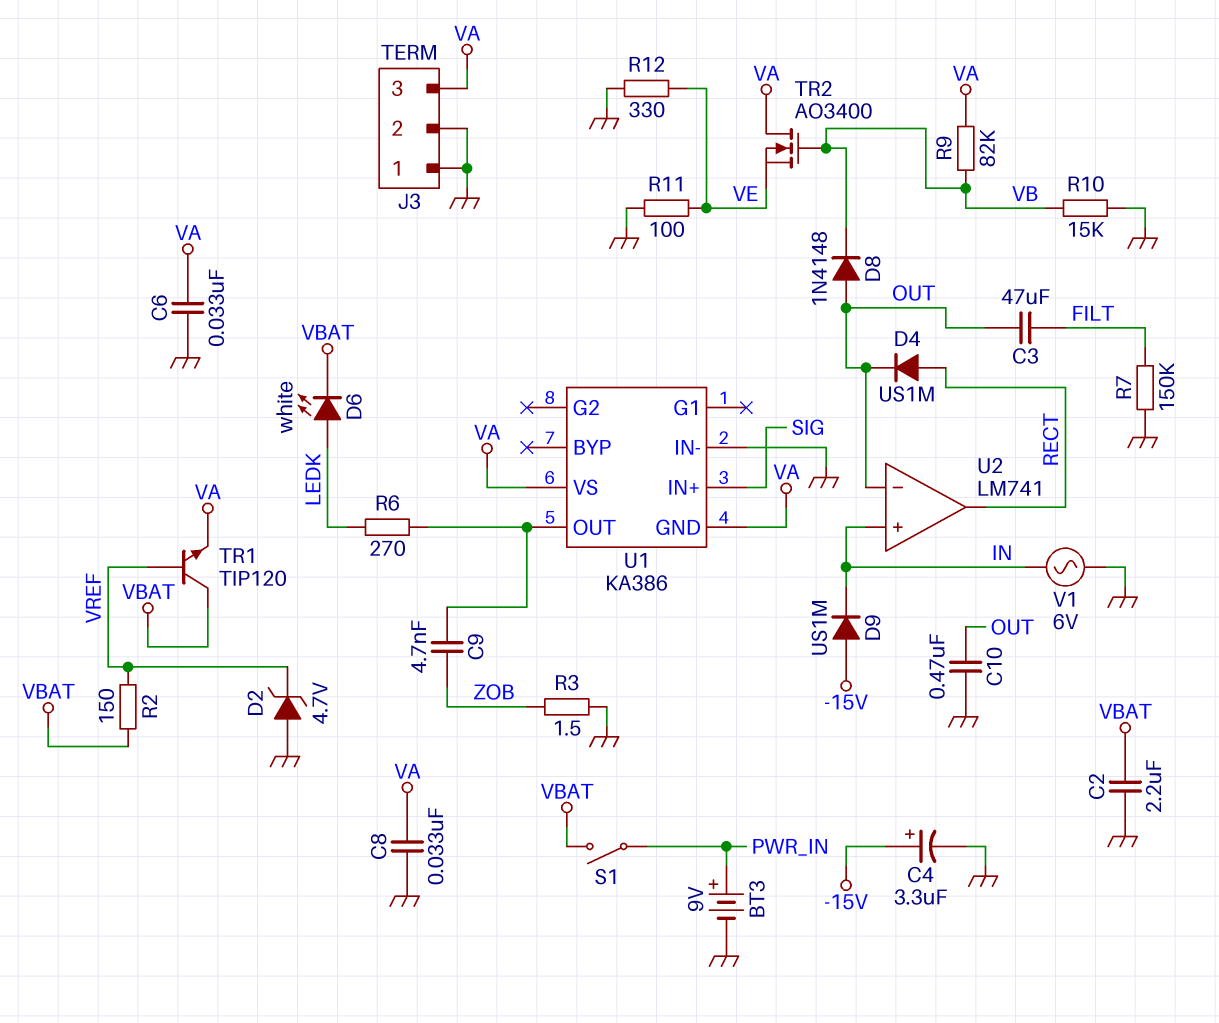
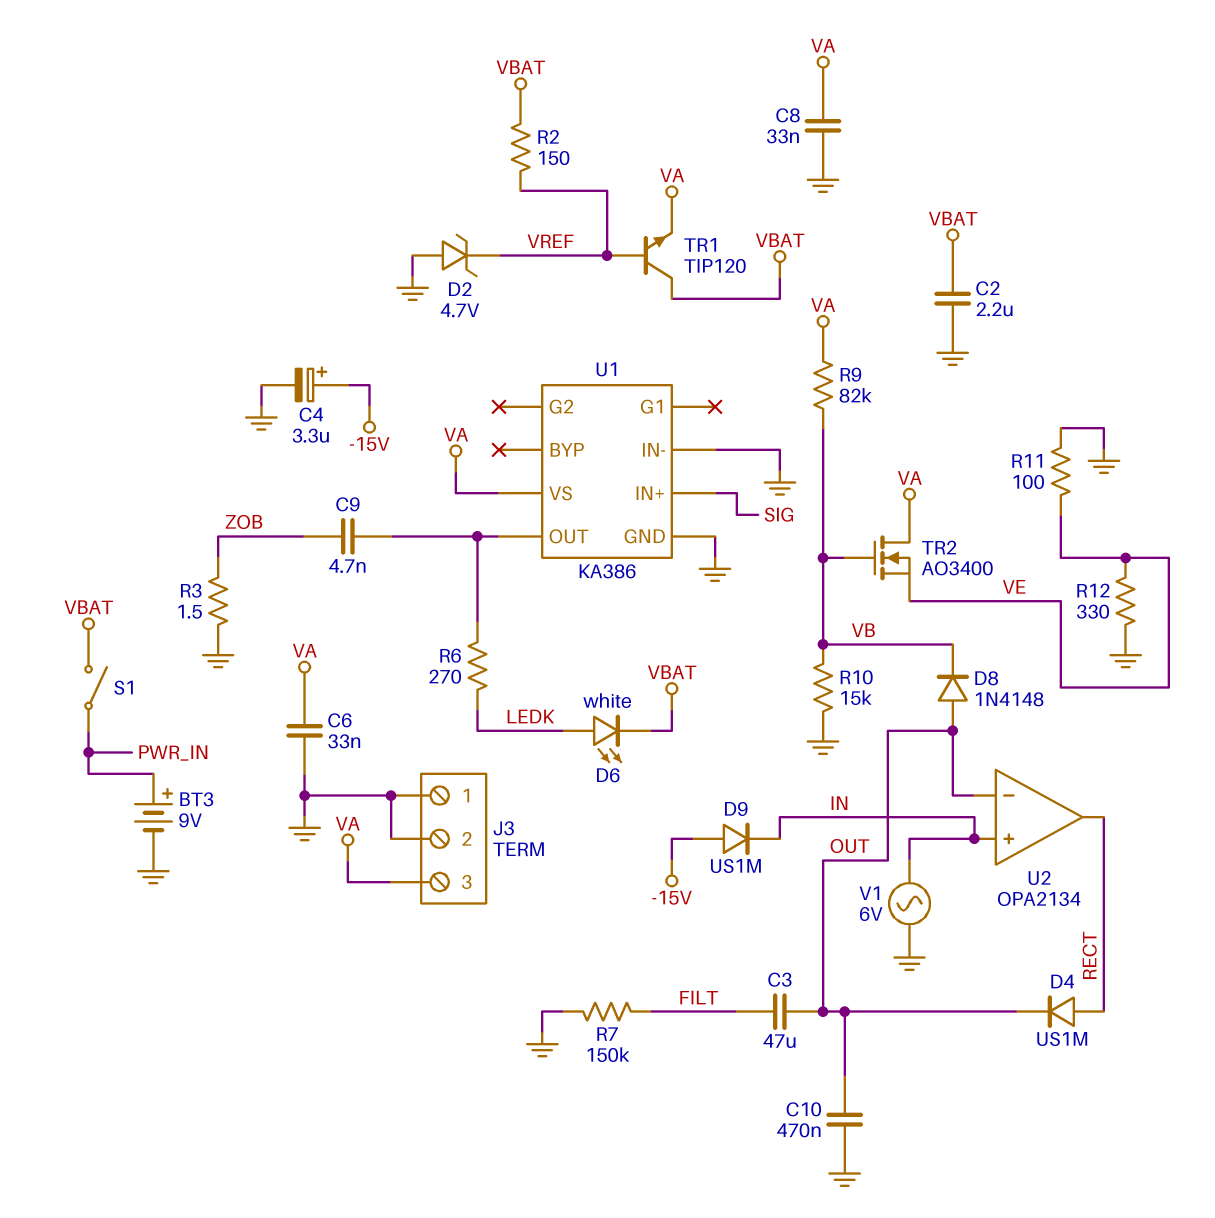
U1 pin GND: VA -> GND
U2: LM741 -> OPA2134

